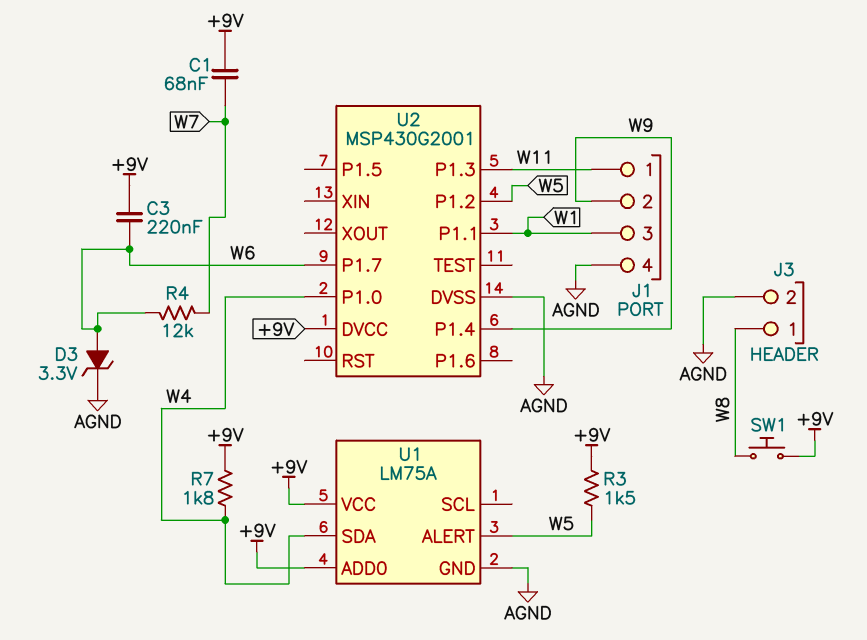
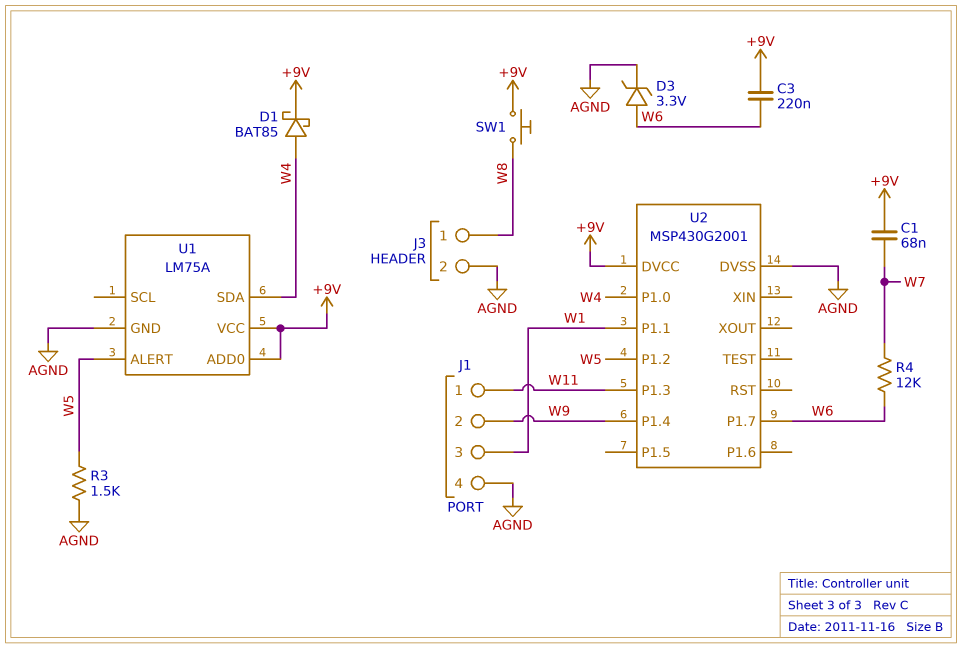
D1: none -> schottky BAT85 (A W4, K +9V)
R3: 1.5k (+9V, W5) -> 1.5k (AGND, W5)
R7: 1.8k (+9V, W4) -> none

